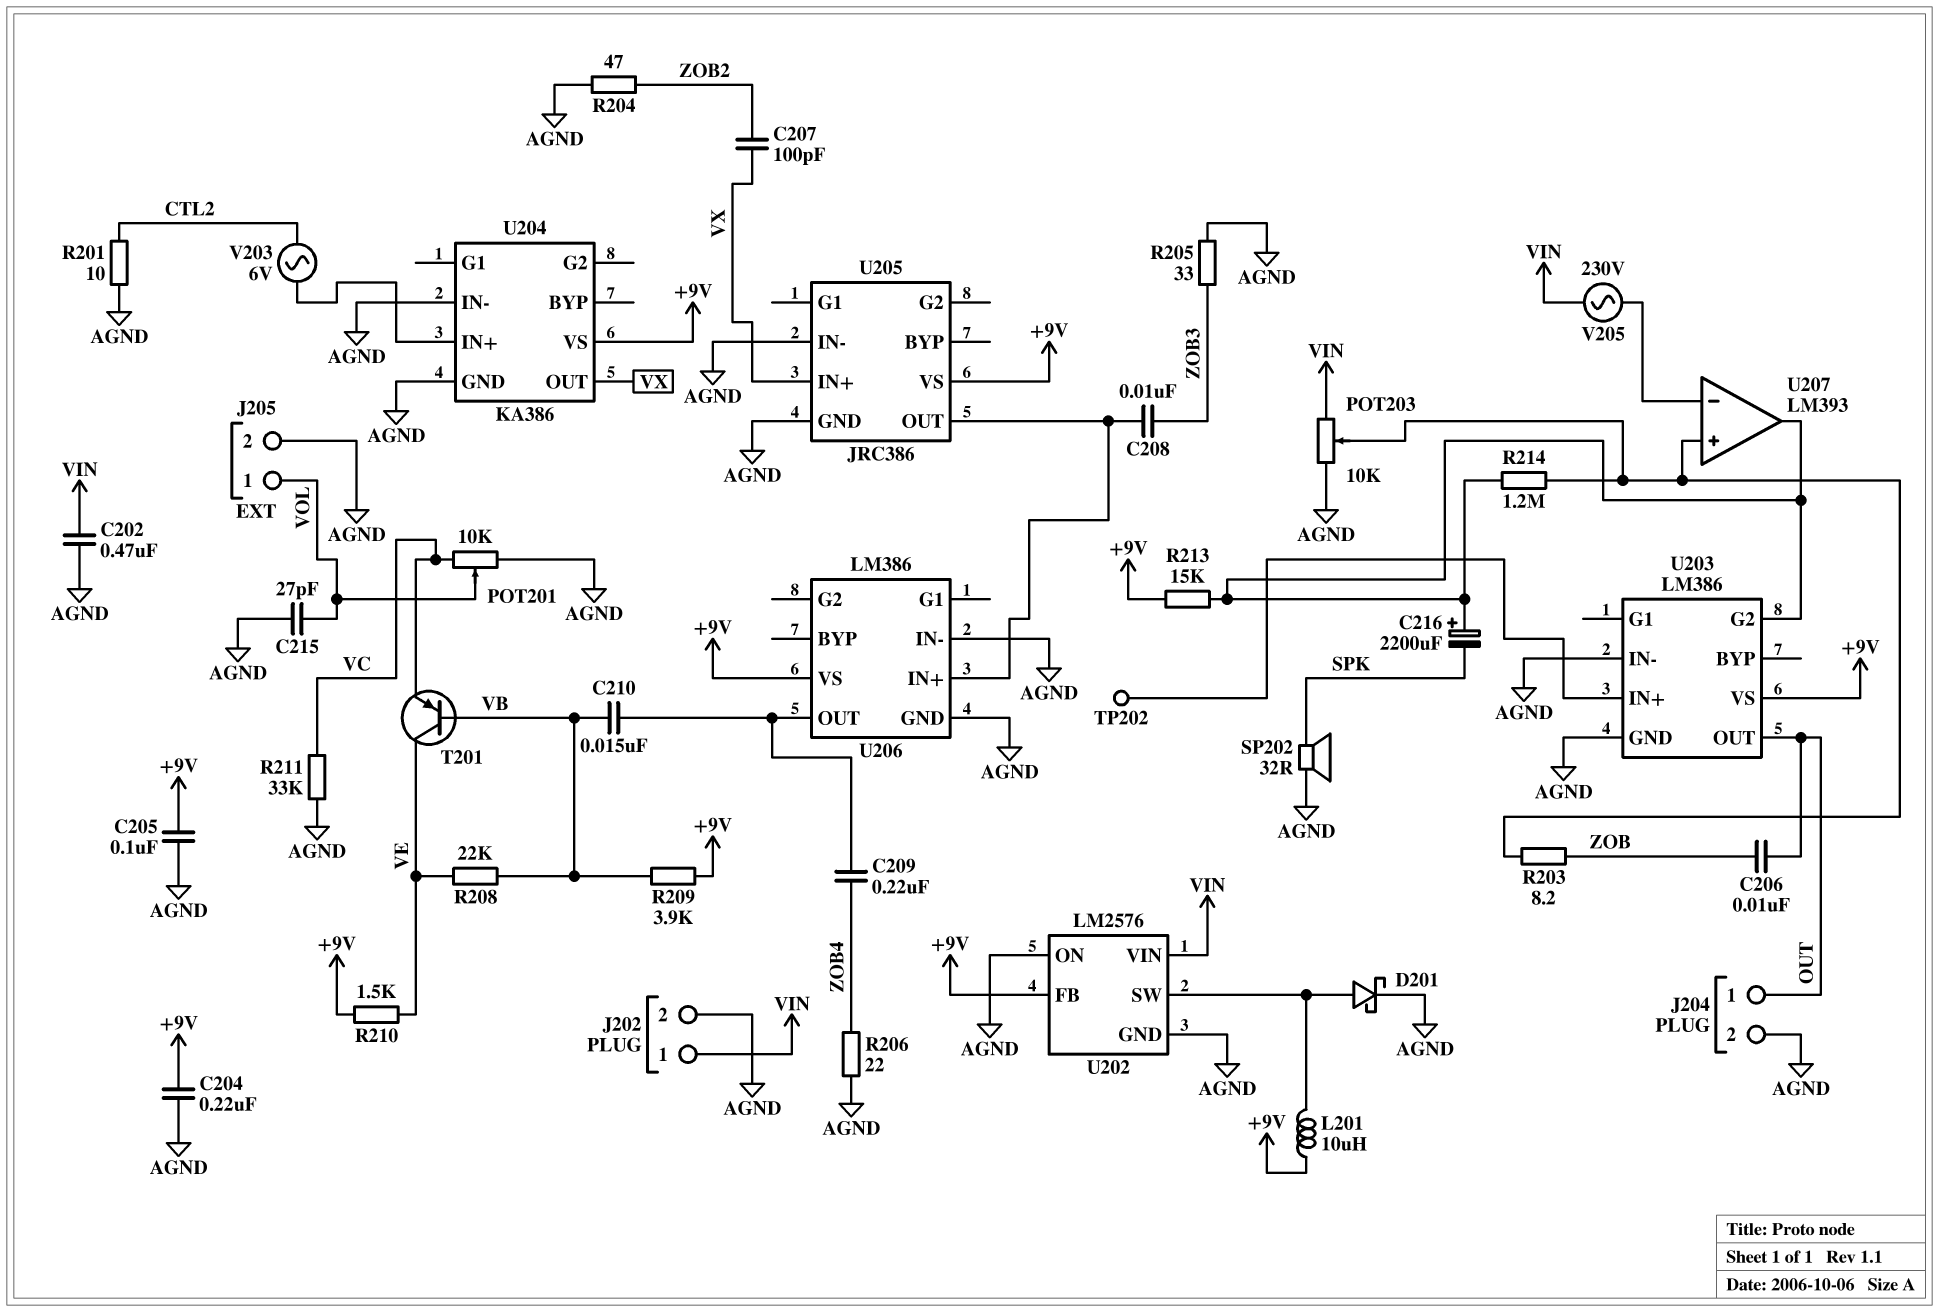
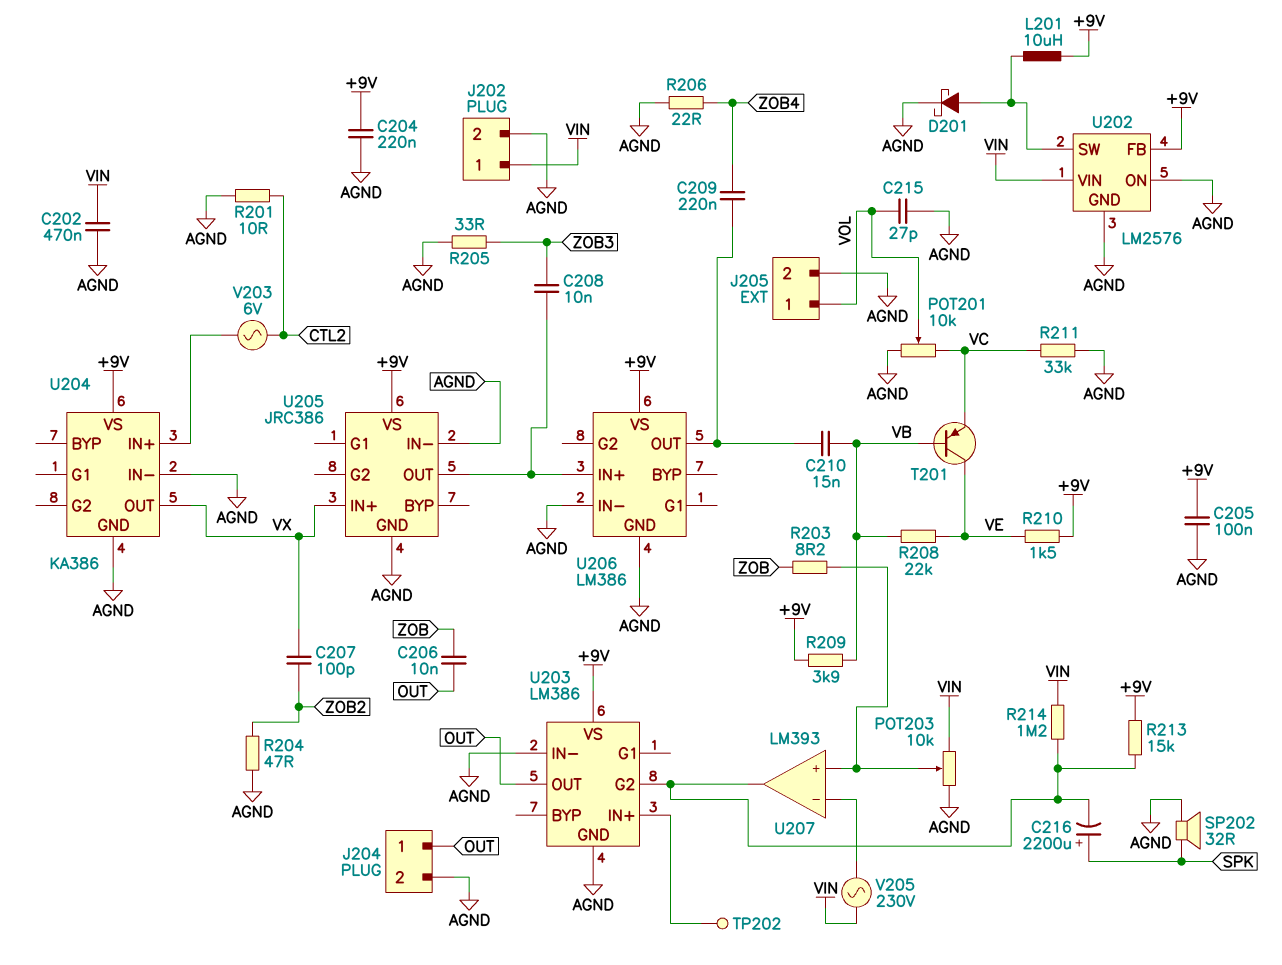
C216: 2200uF (plus U203/G2, minus SPK) -> 2200uF (plus SPK, minus U203/G2)
R214: 1.2M (U203/G2, U207/in+) -> 1.2M (U203/G2, VIN)

